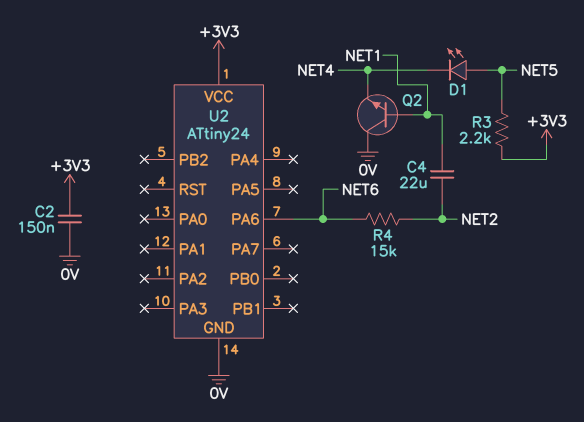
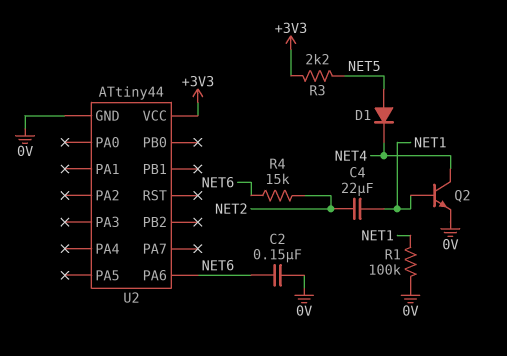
C2: 150nF (+3V3, 0V) -> 150nF (0V, NET6)
D1: LED (A NET5, K NET4) -> diode (A NET5, K NET4)
Q2: NPN (B NET1, C 0V, E NET4) -> NPN (B NET1, C NET4, E 0V)
R1: none -> 100k (0V, NET1)
U2: ATtiny24 -> ATtiny44

